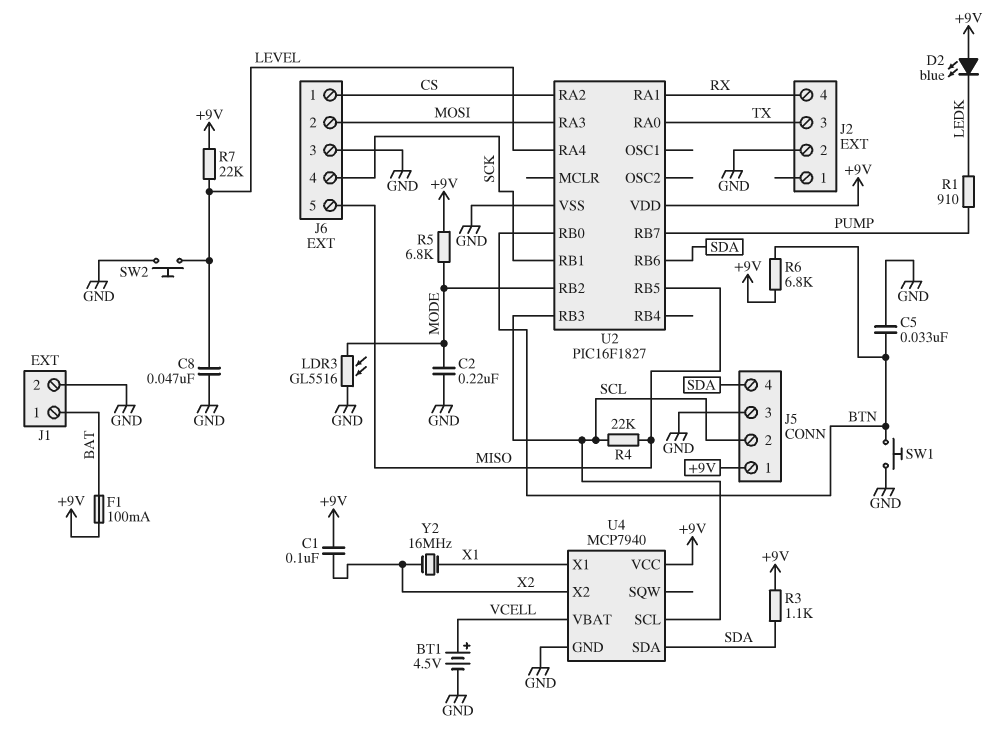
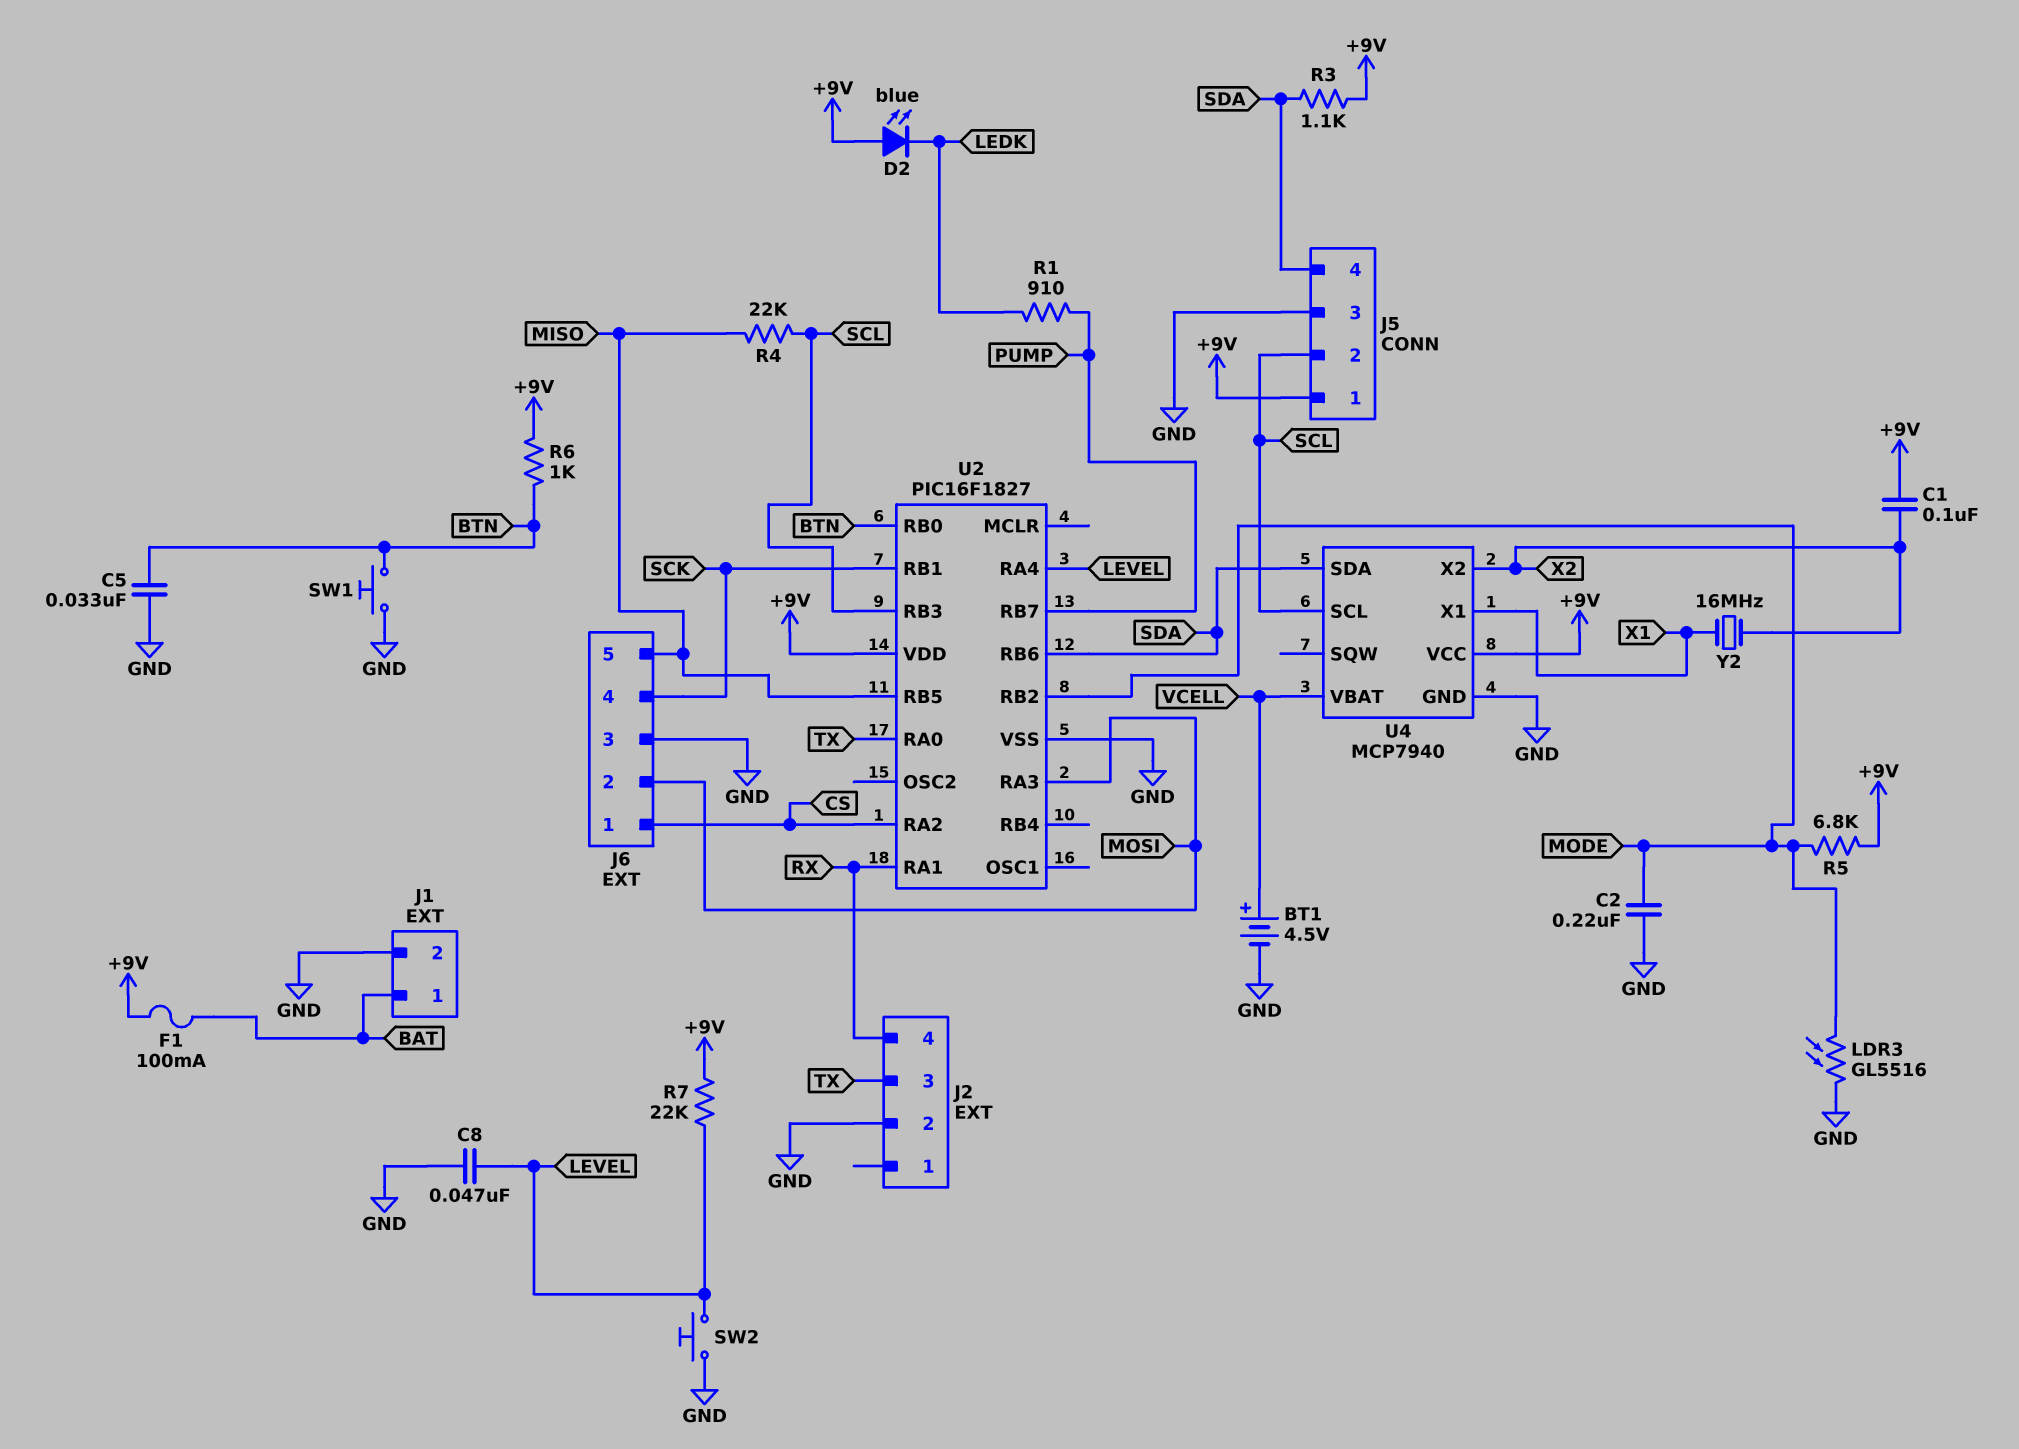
R6: 6.8k (+9V, BTN) -> 1k (+9V, BTN)

